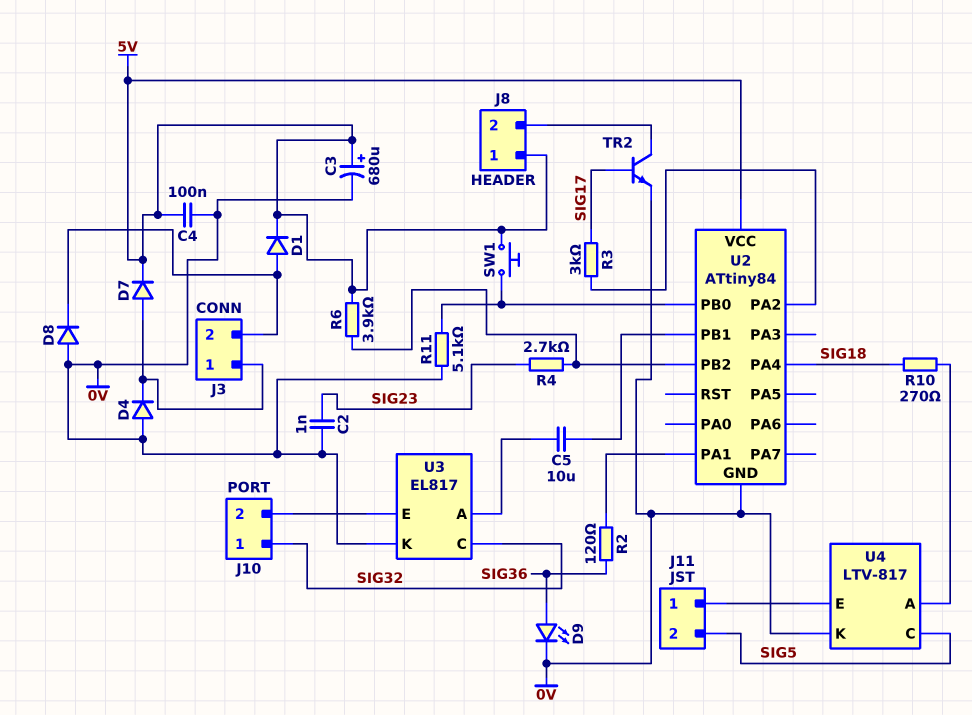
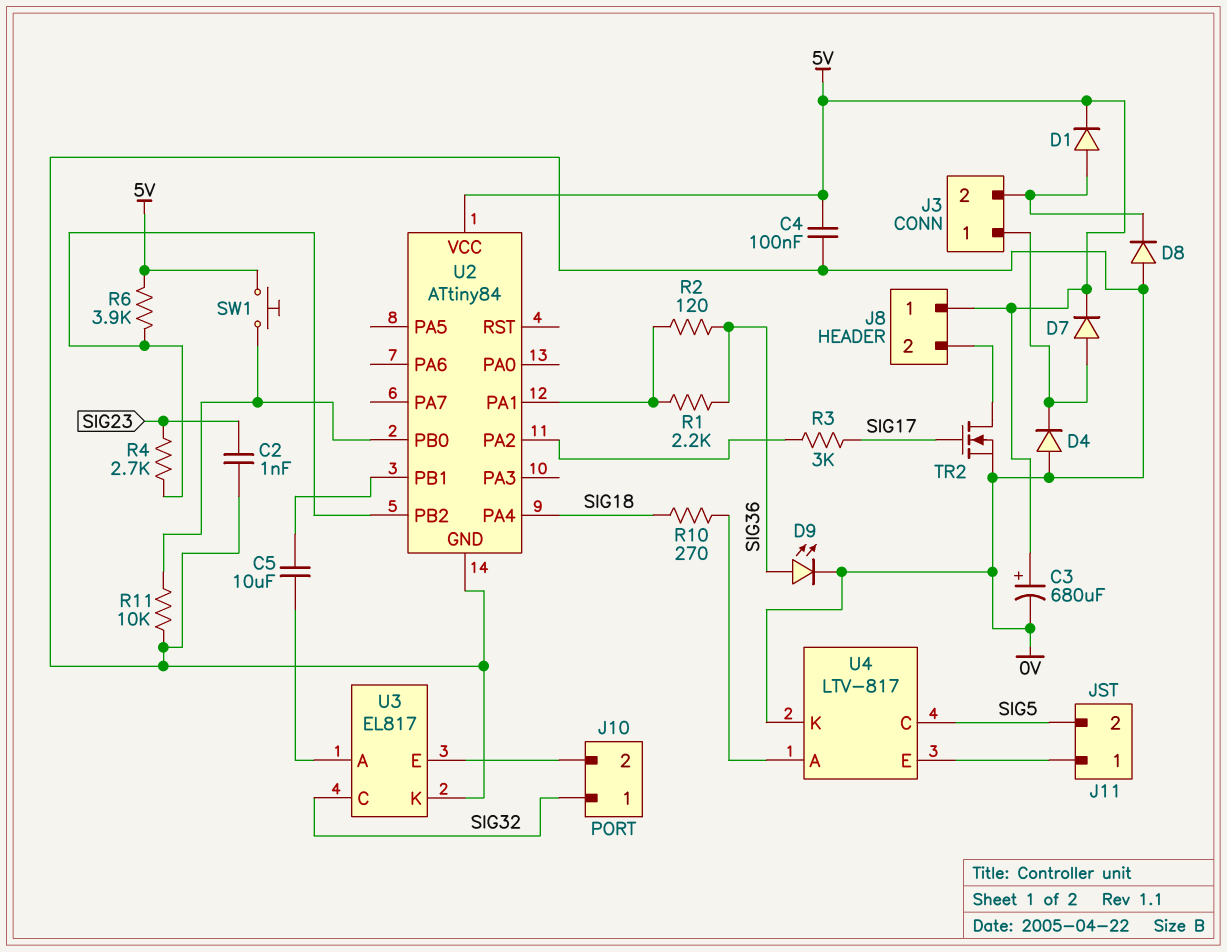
R1: none -> 2.2k (SIG36, U2/PA1)
R11: 5.1k (0V, U2/PB0) -> 10k (0V, U2/PB0)
TR2: NPN (B SIG17, C J8/2, E 0V) -> NMOS (G SIG17, D J8/2, S 0V)

